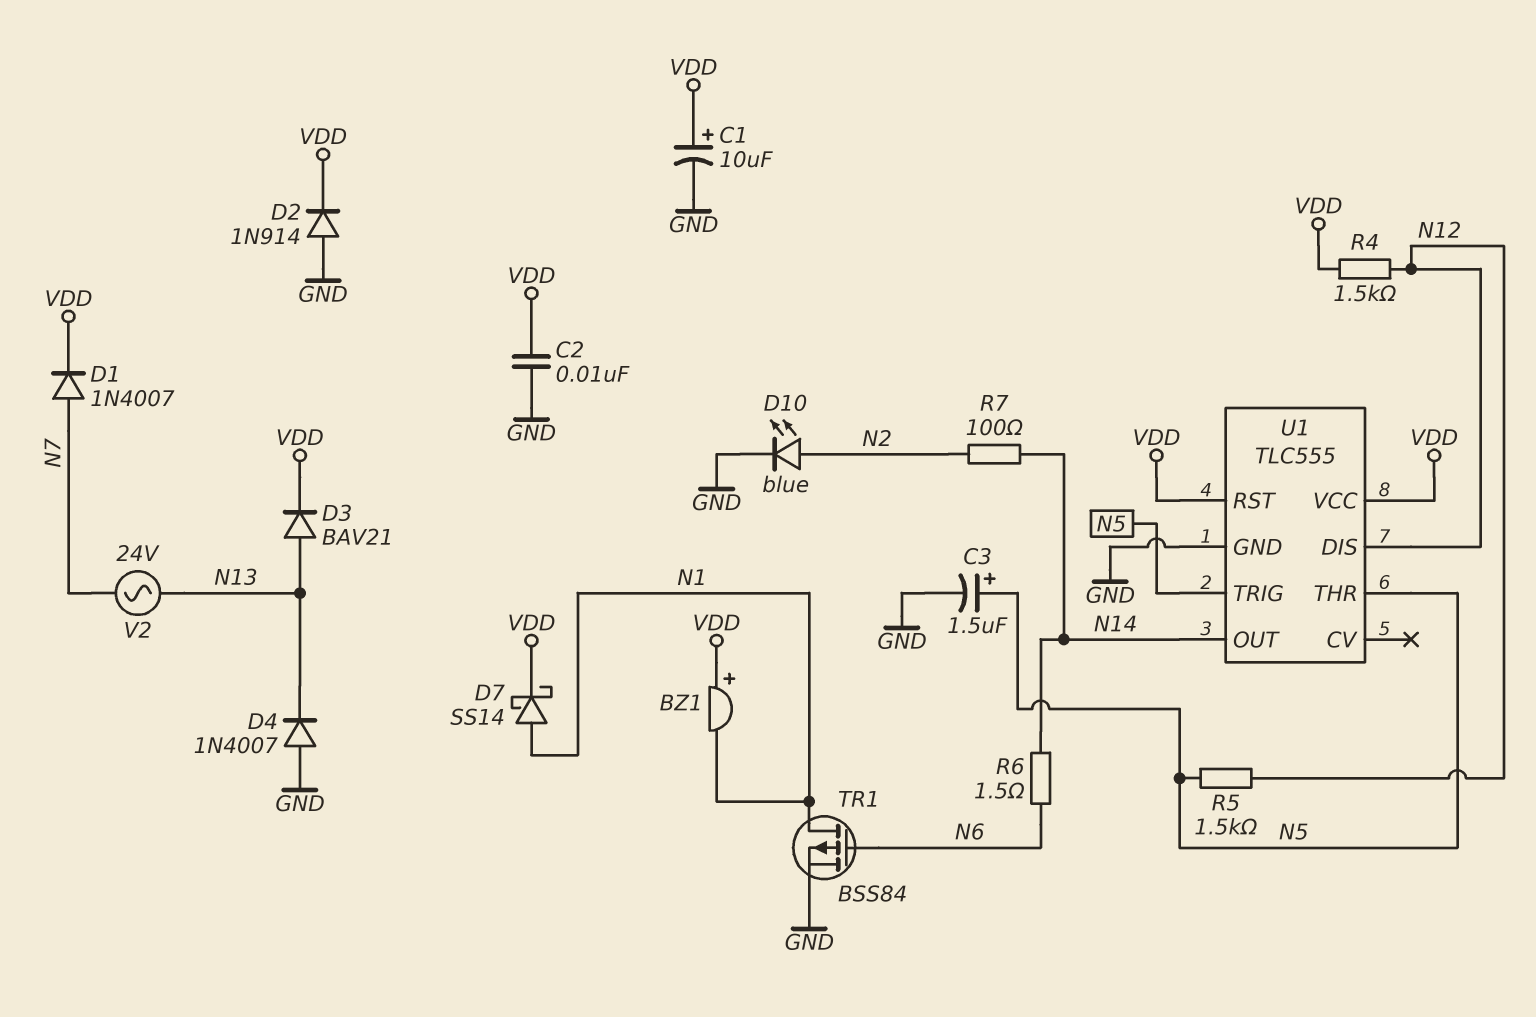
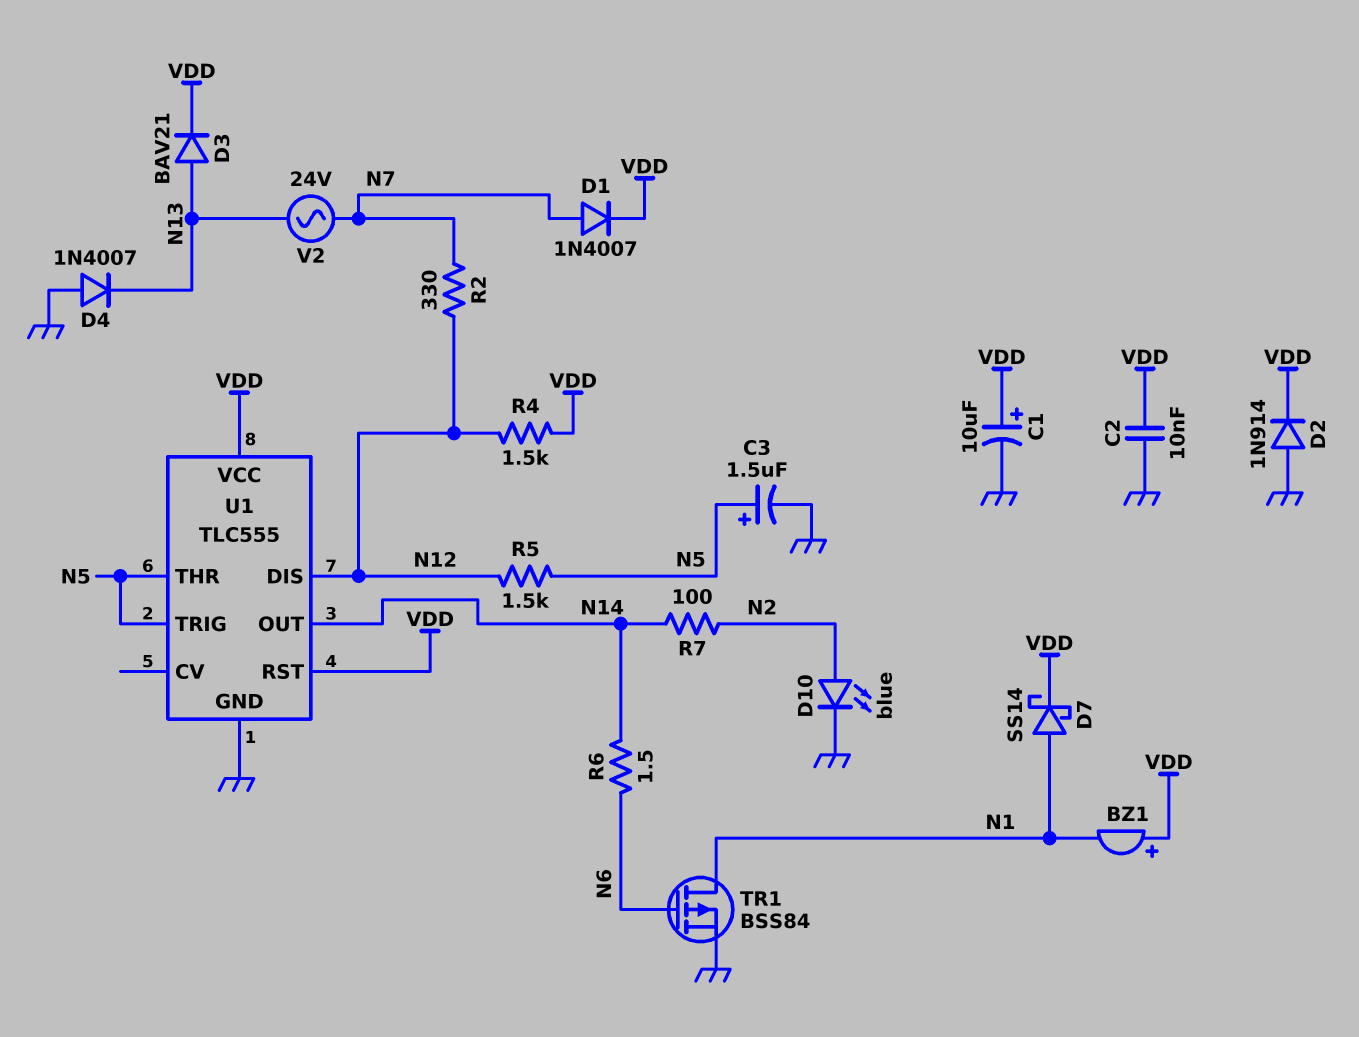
R2: none -> 330 (N7, N12)

